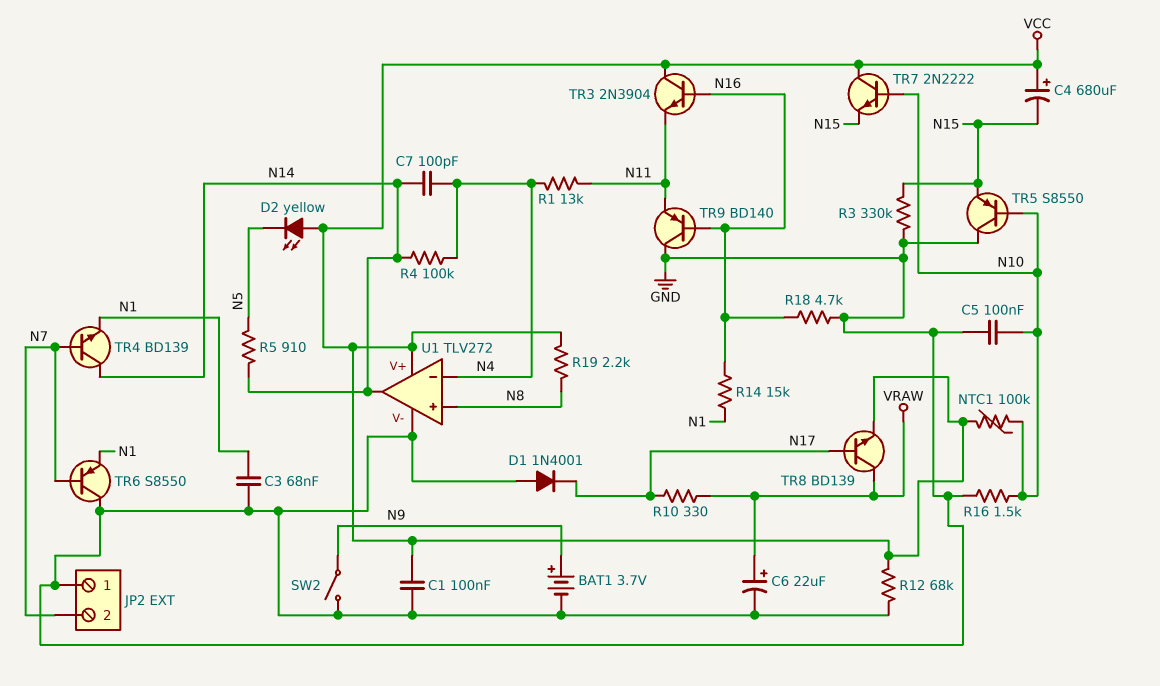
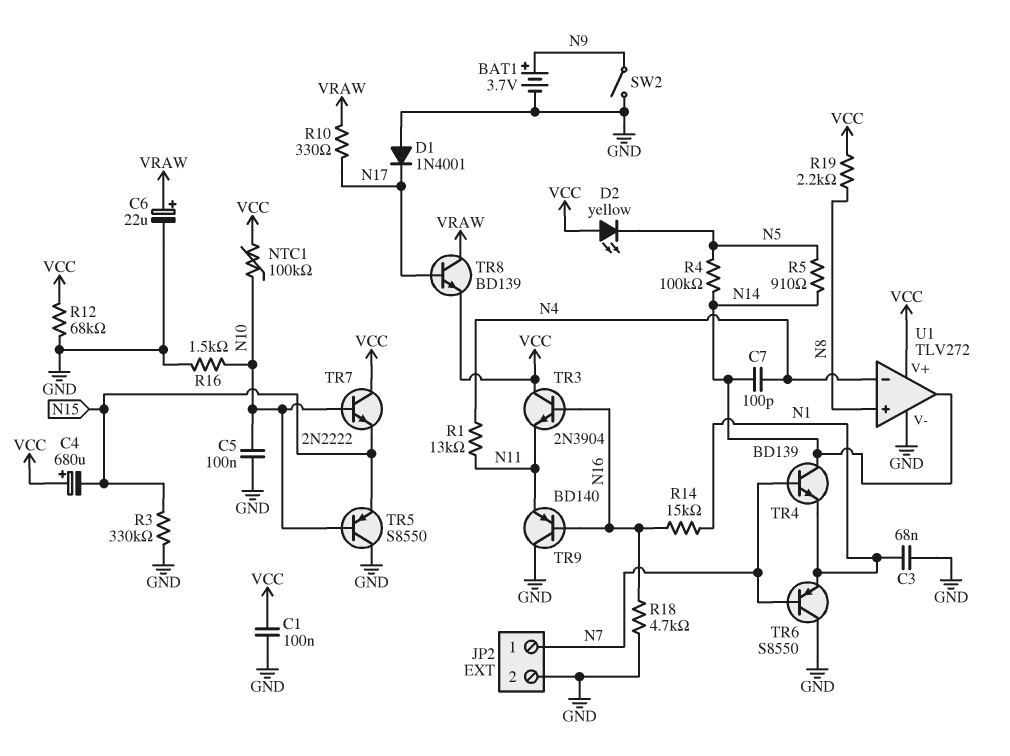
JP2 pin 1: GND -> N7
JP2 pin 2: N7 -> GND
R4: 100k (N4, N14) -> 100k (N5, N14)

